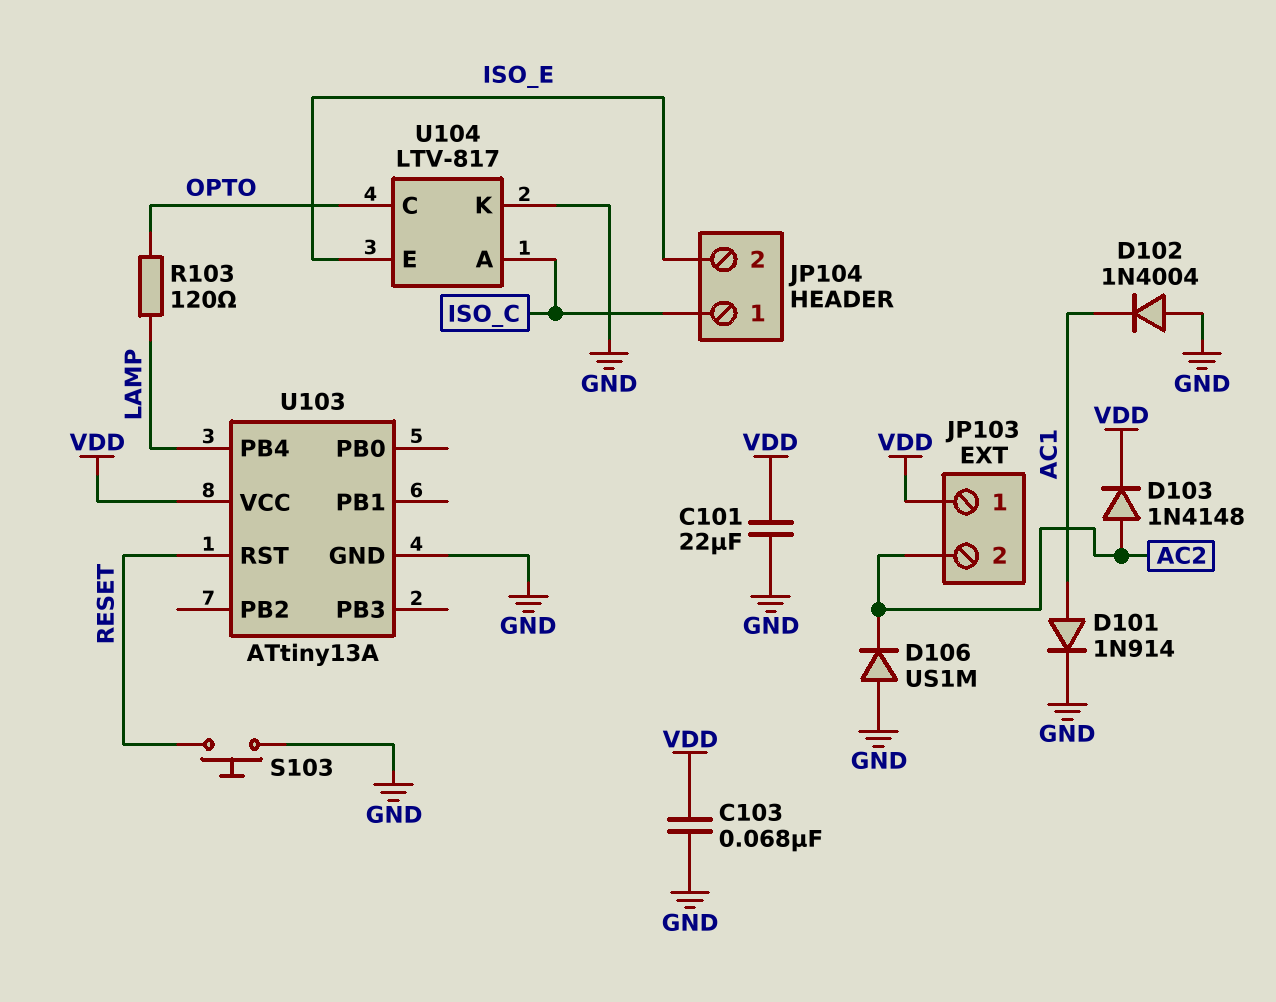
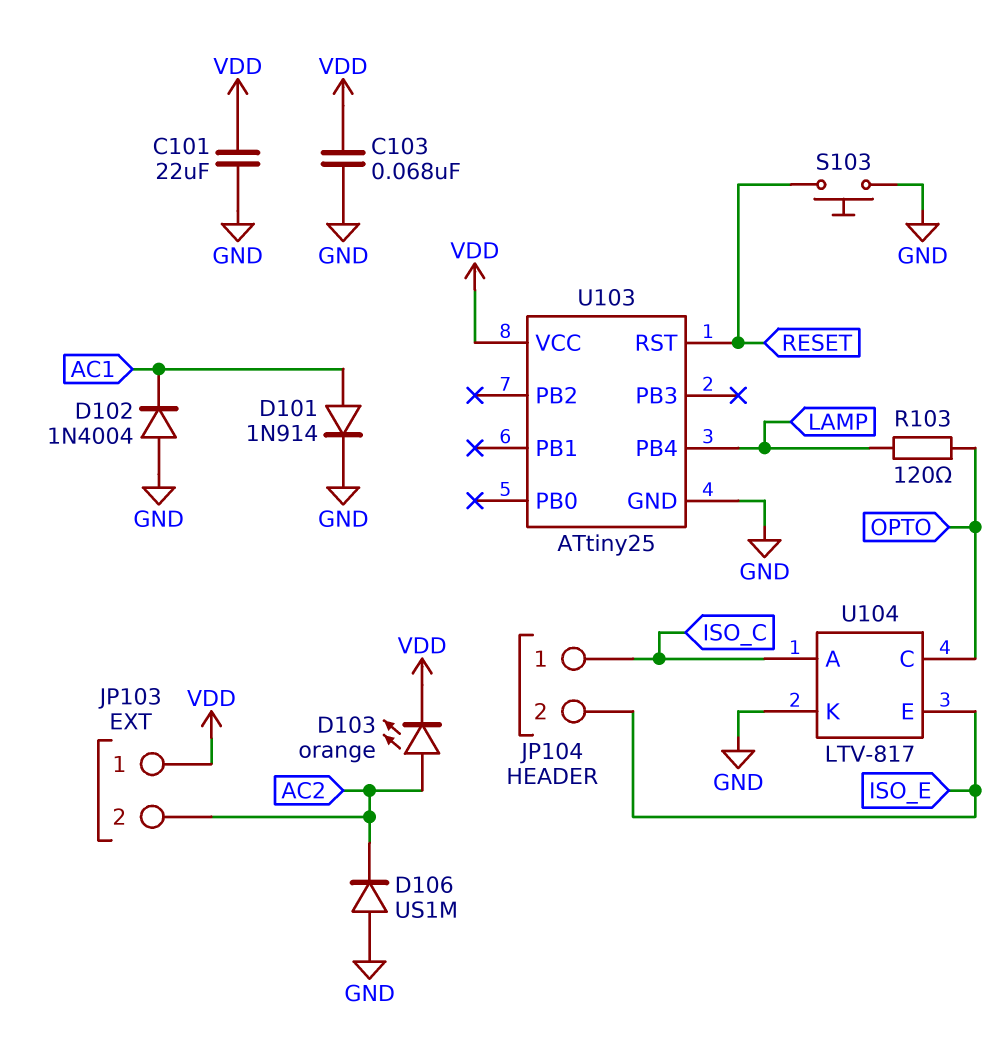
D103: diode 1N4148 (A AC2, K VDD) -> LED orange (A AC2, K VDD)
U103: ATtiny13A -> ATtiny25

